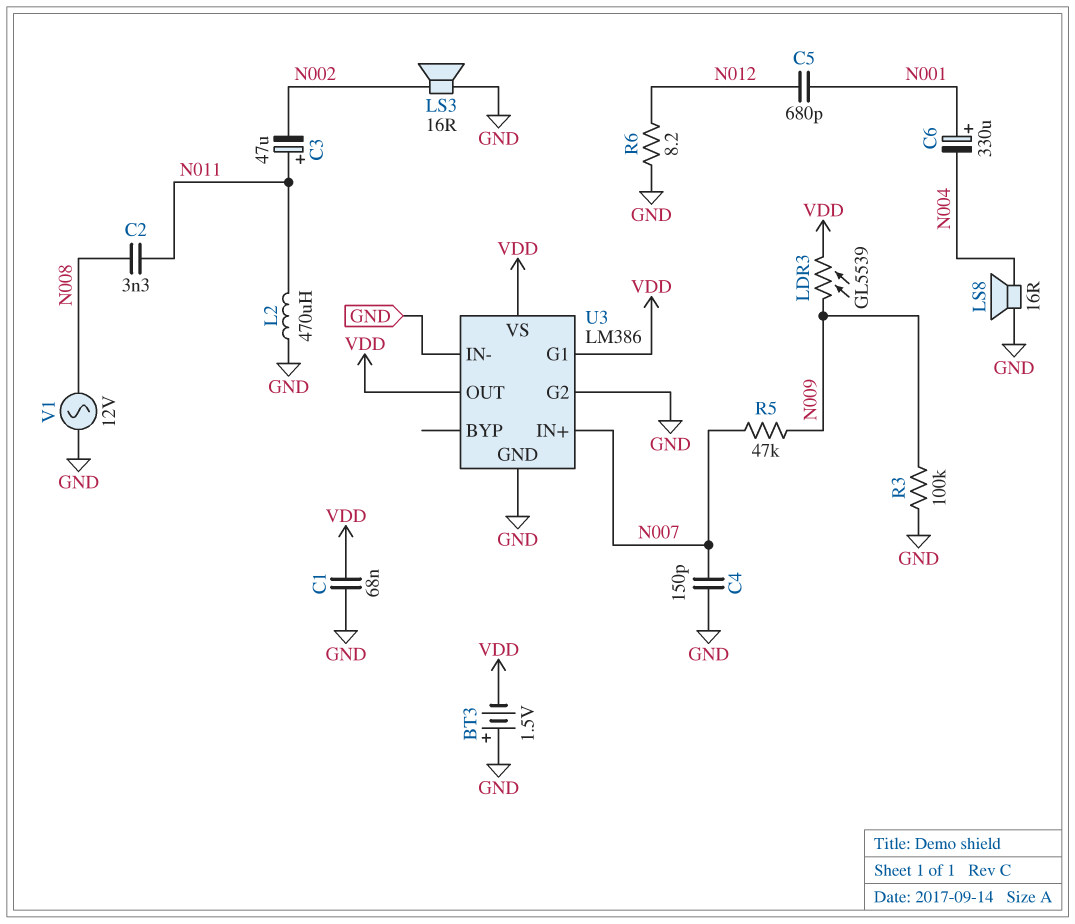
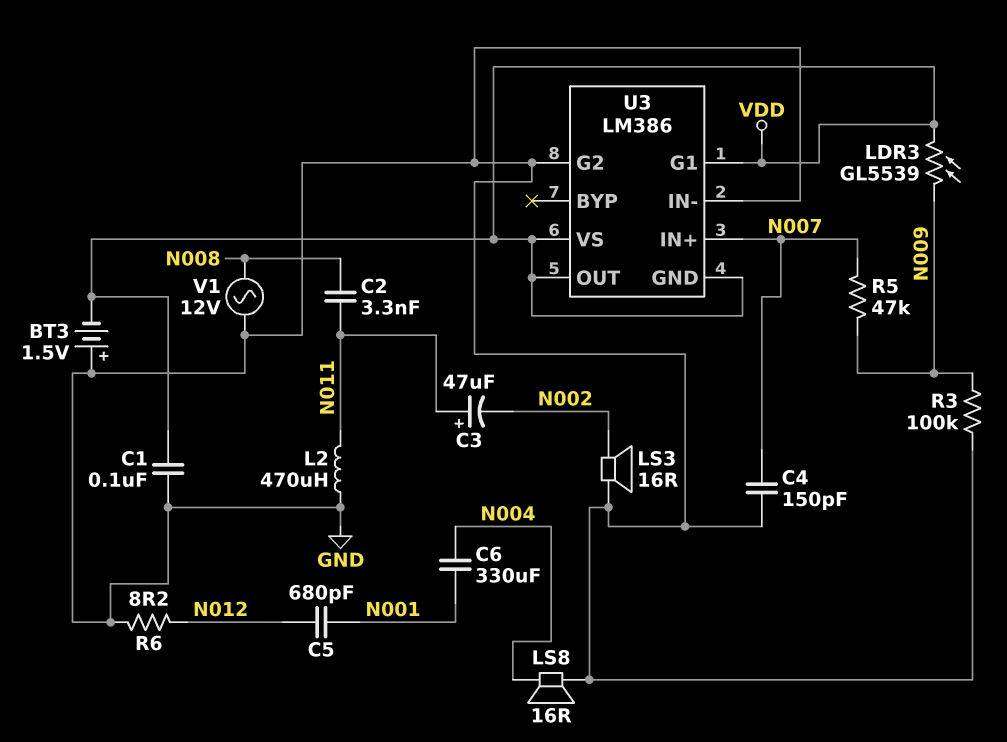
C1: 68nF (GND, VDD) -> 100nF (GND, VDD)
C6: 330uF (plus N001, minus N004) -> 330uF (N001, N004)
U3 pin GND: GND -> VDD

